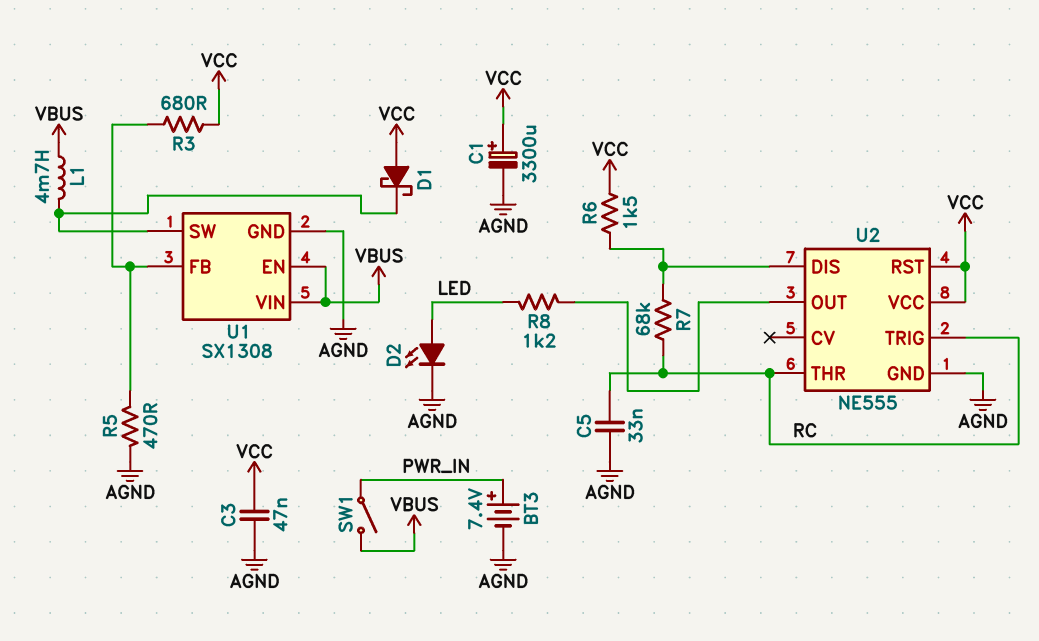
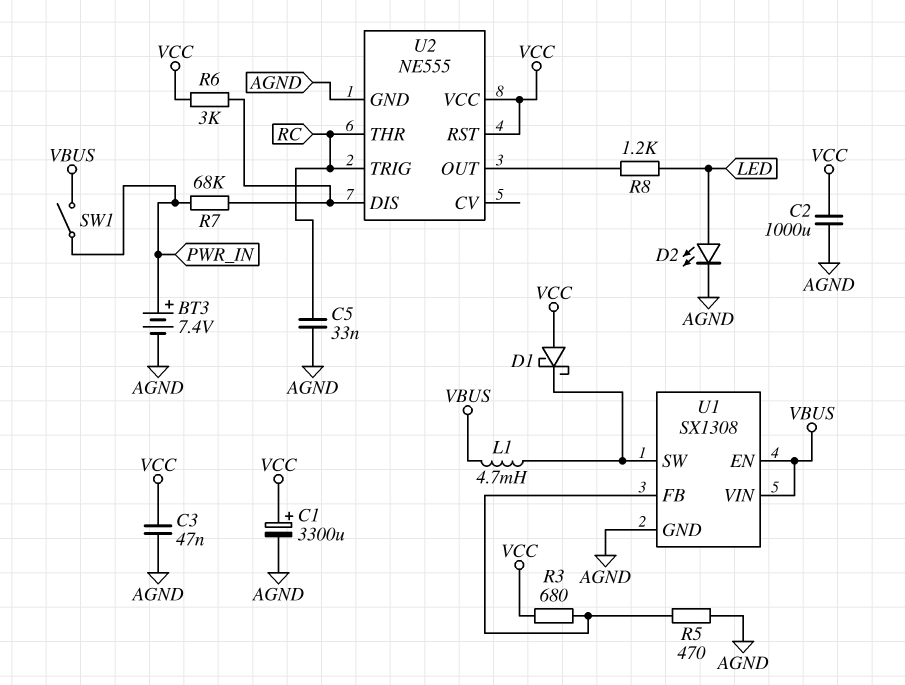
C2: none -> 1000uF (AGND, VCC)
R6: 1.5k (U2/DIS, VCC) -> 3k (U2/DIS, VCC)
R7: 68k (RC, U2/DIS) -> 68k (PWR_IN, U2/DIS)

